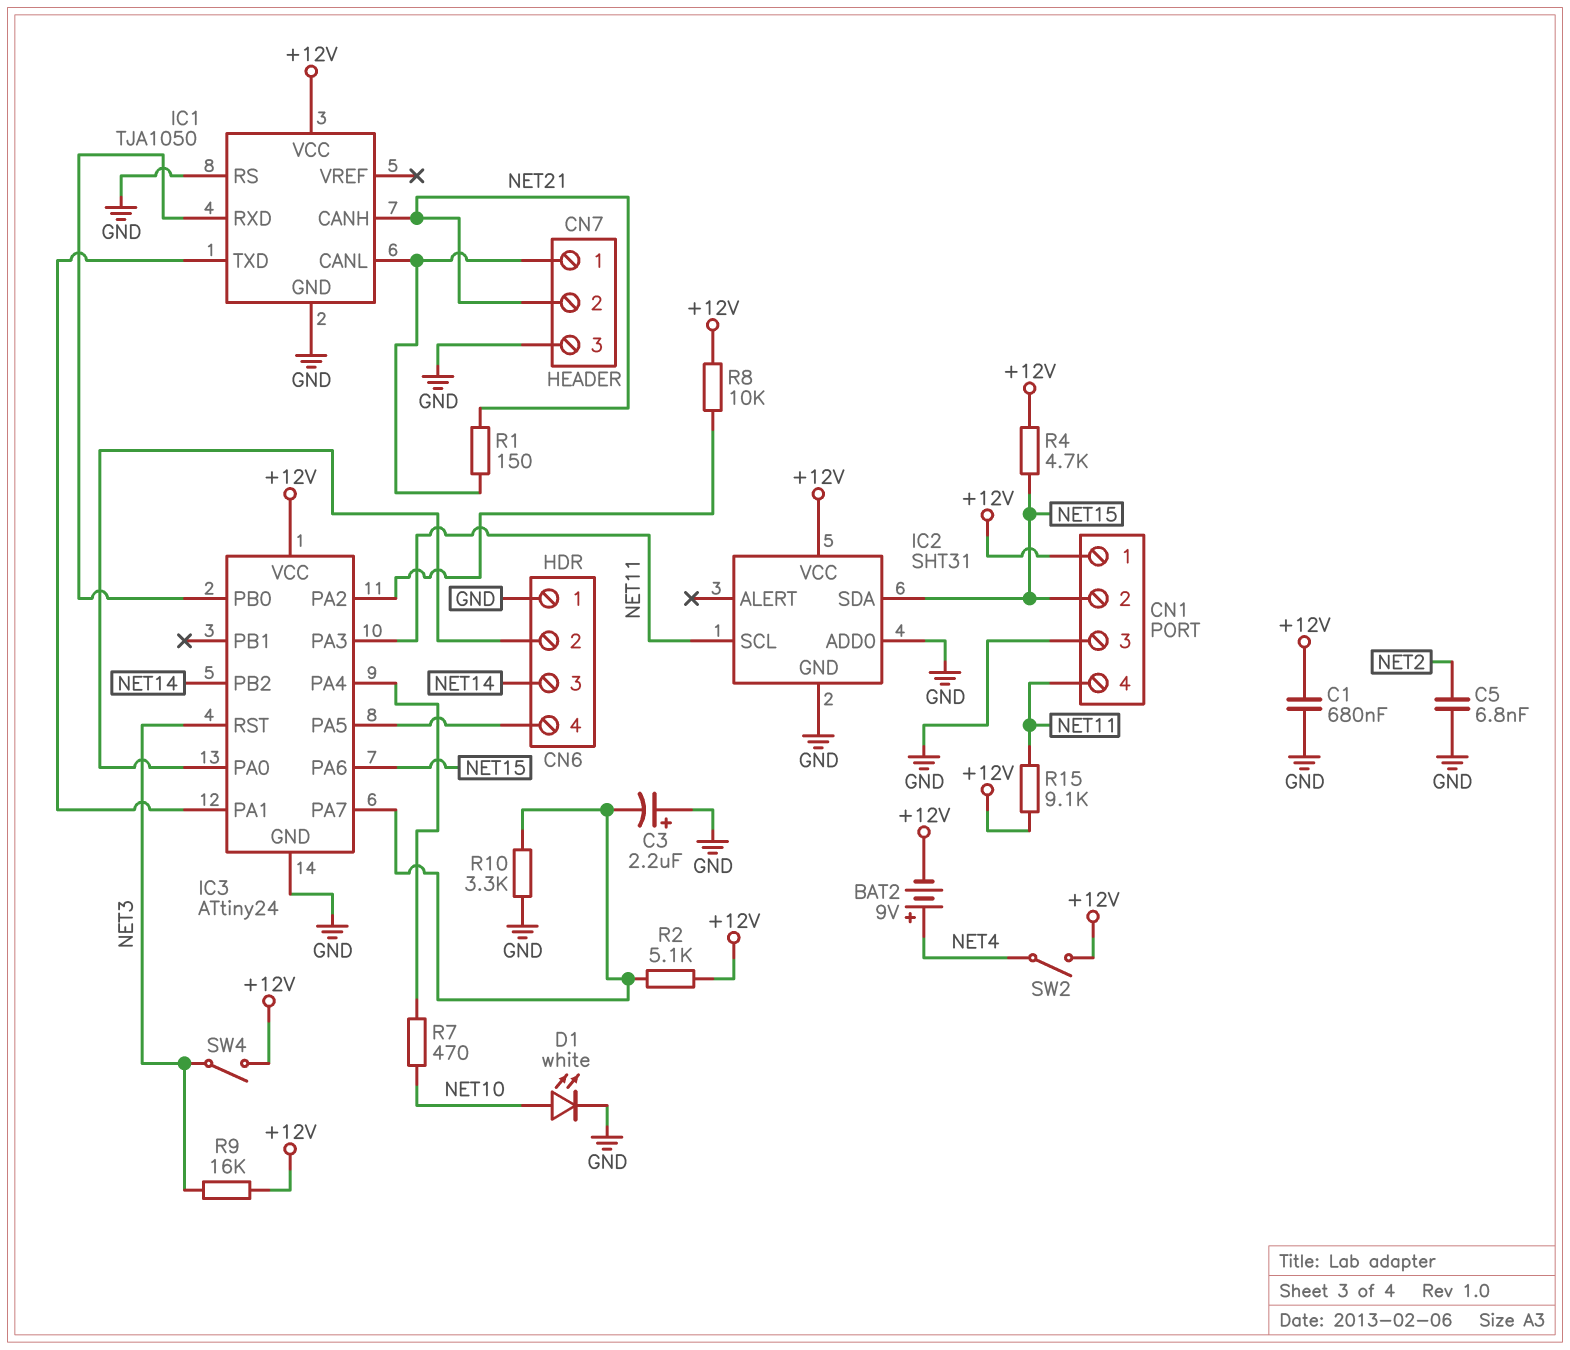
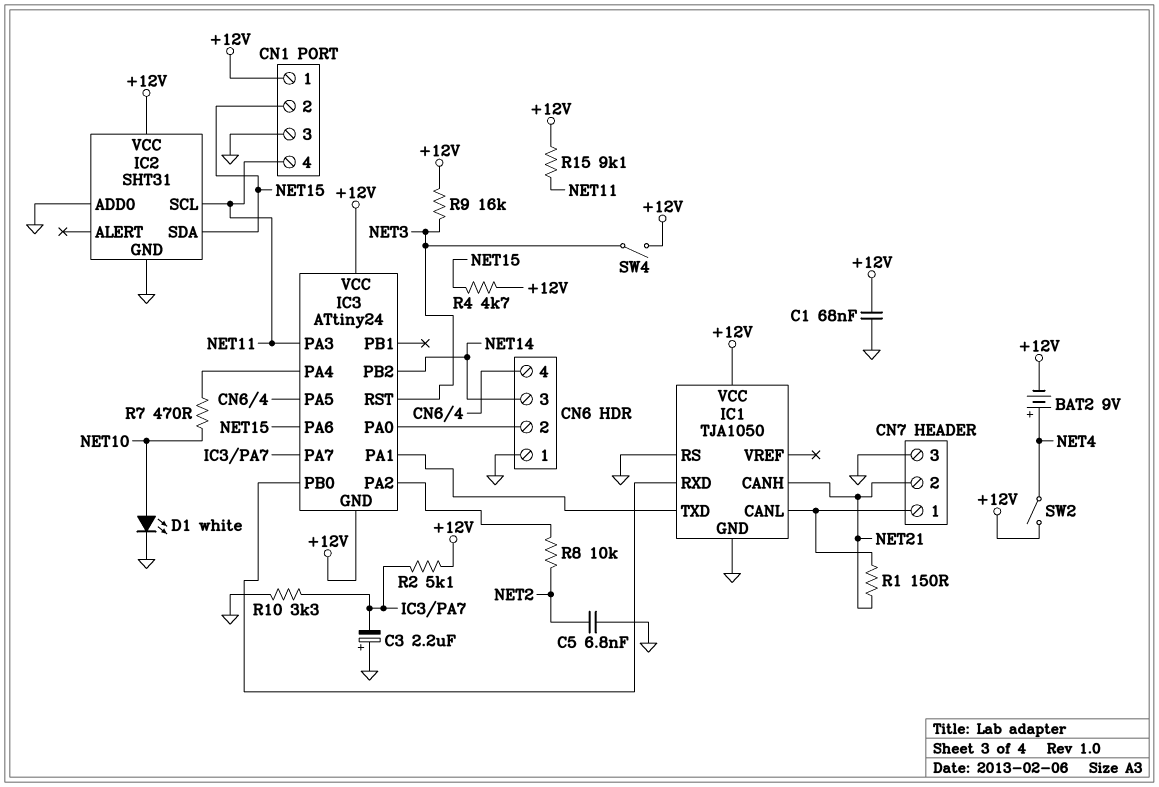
C1: 680nF (+12V, GND) -> 68nF (+12V, GND)
IC3 pin GND: GND -> +12V
R8: 10k (+12V, IC3/PA2) -> 10k (IC3/PA2, NET2)

